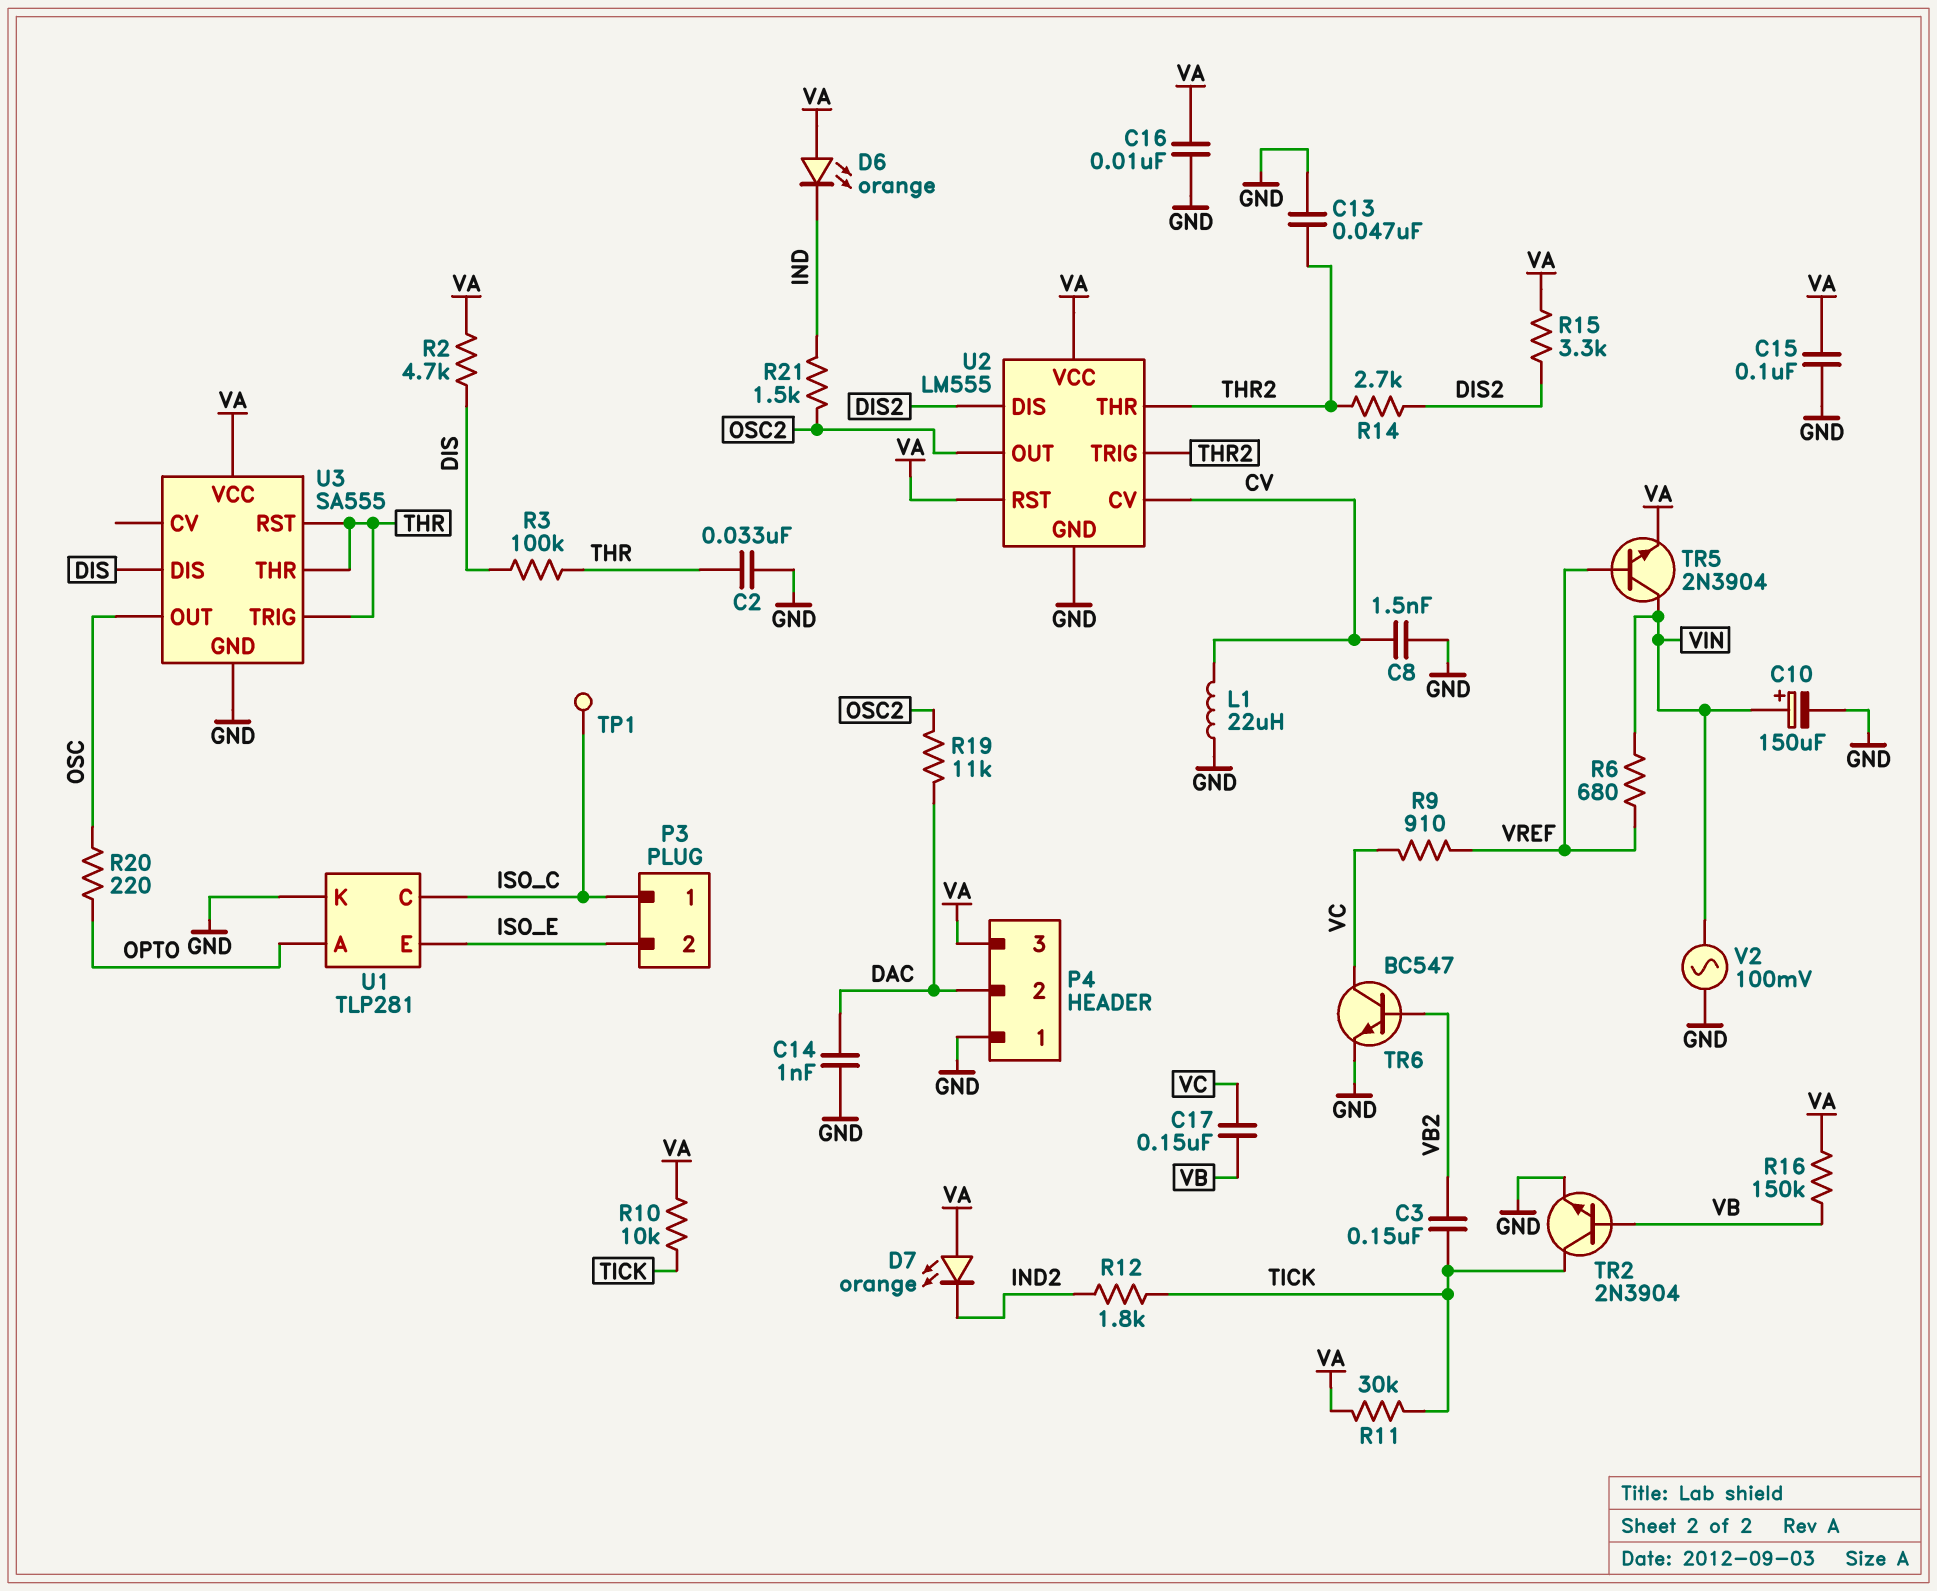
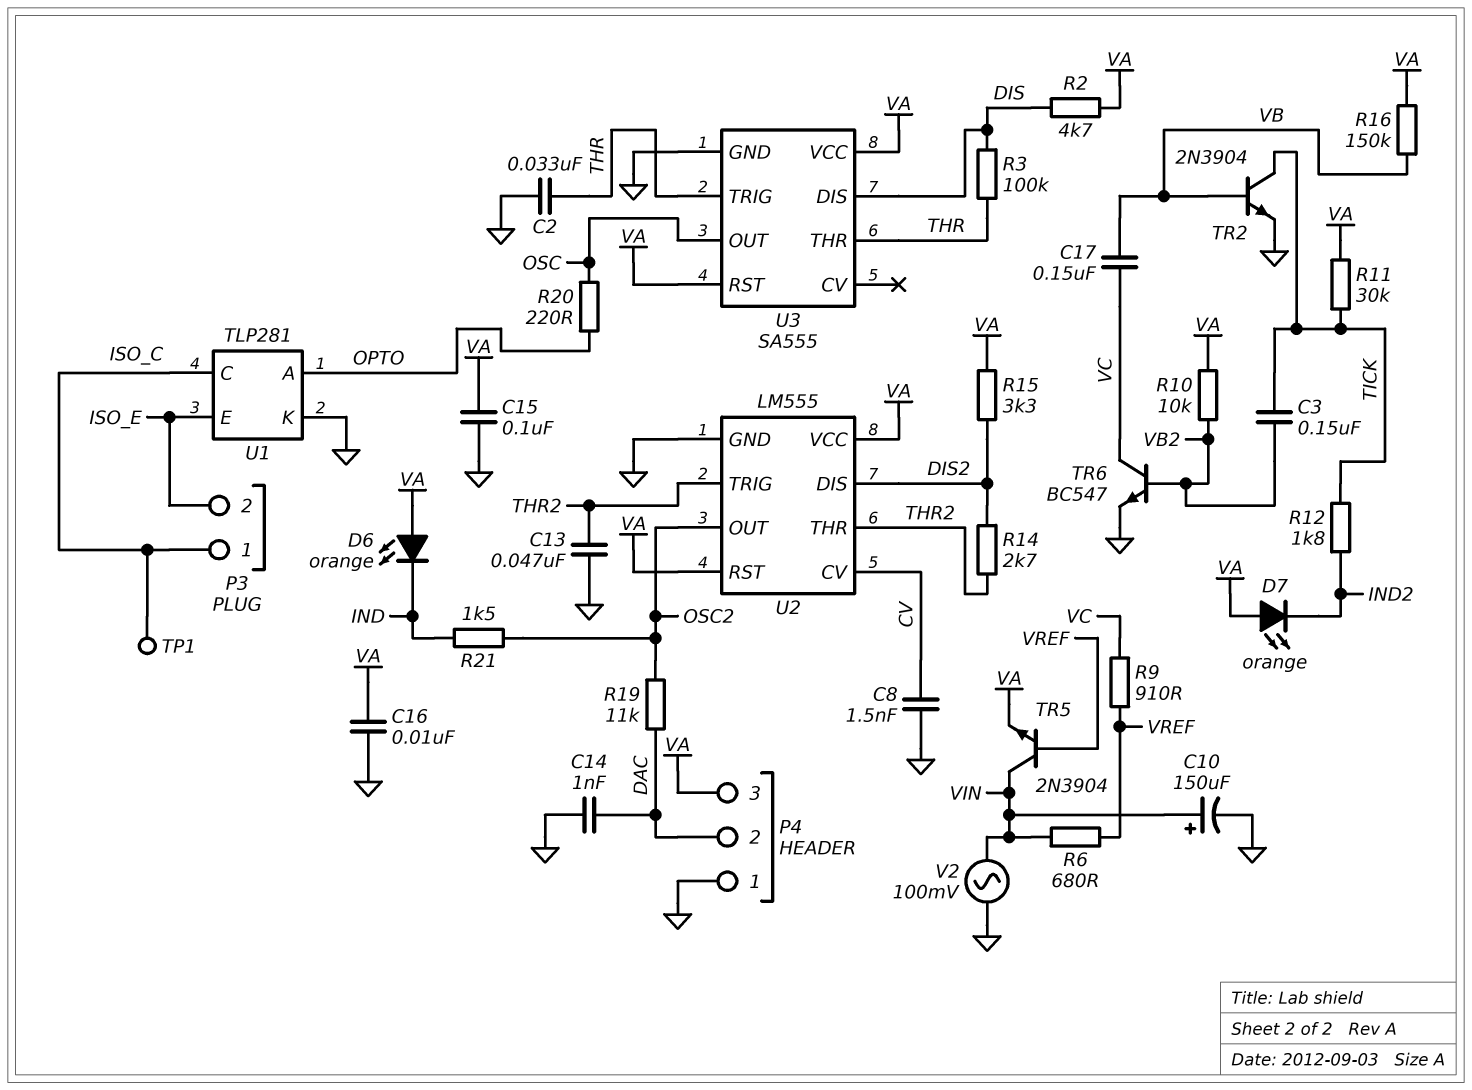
L1: 22uH (CV, GND) -> none
R10: 10k (TICK, VA) -> 10k (VA, VB2)
U3 pin RST: THR -> VA

